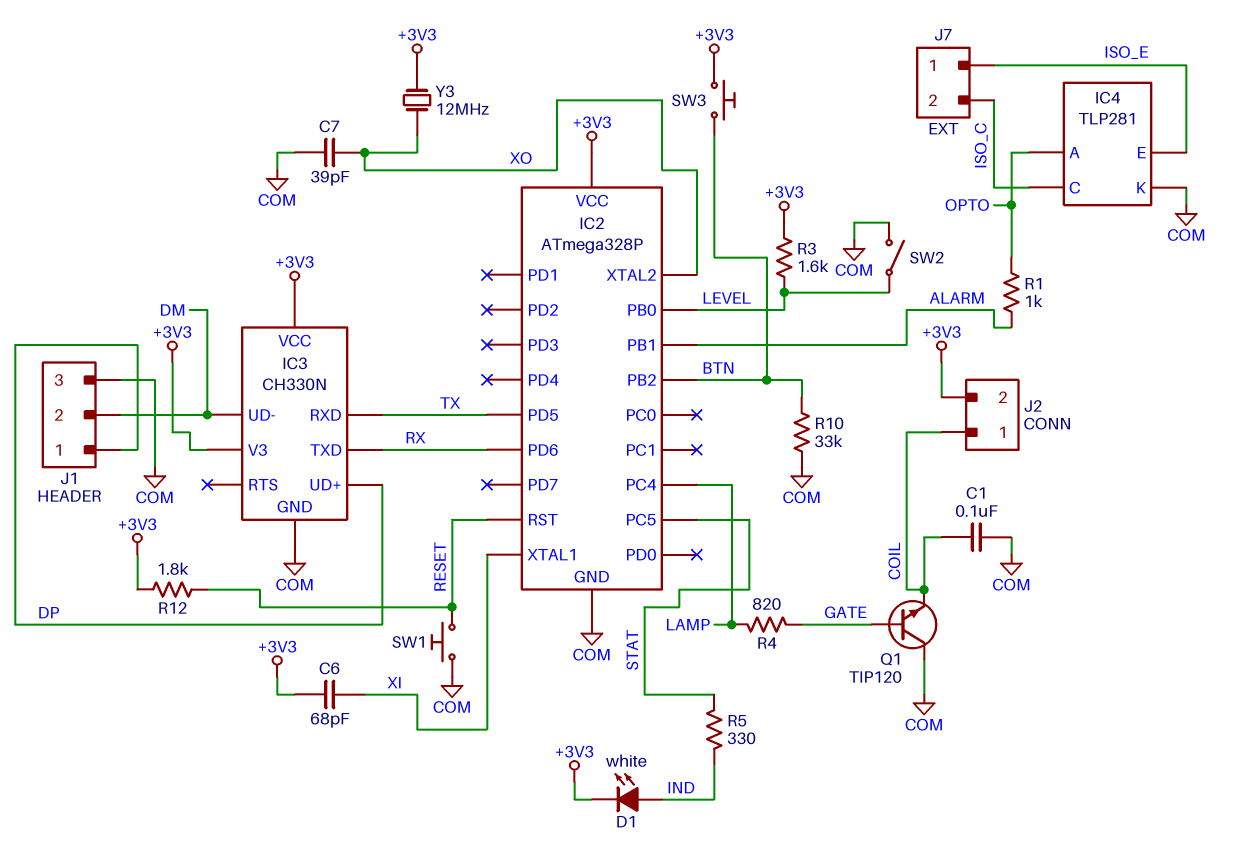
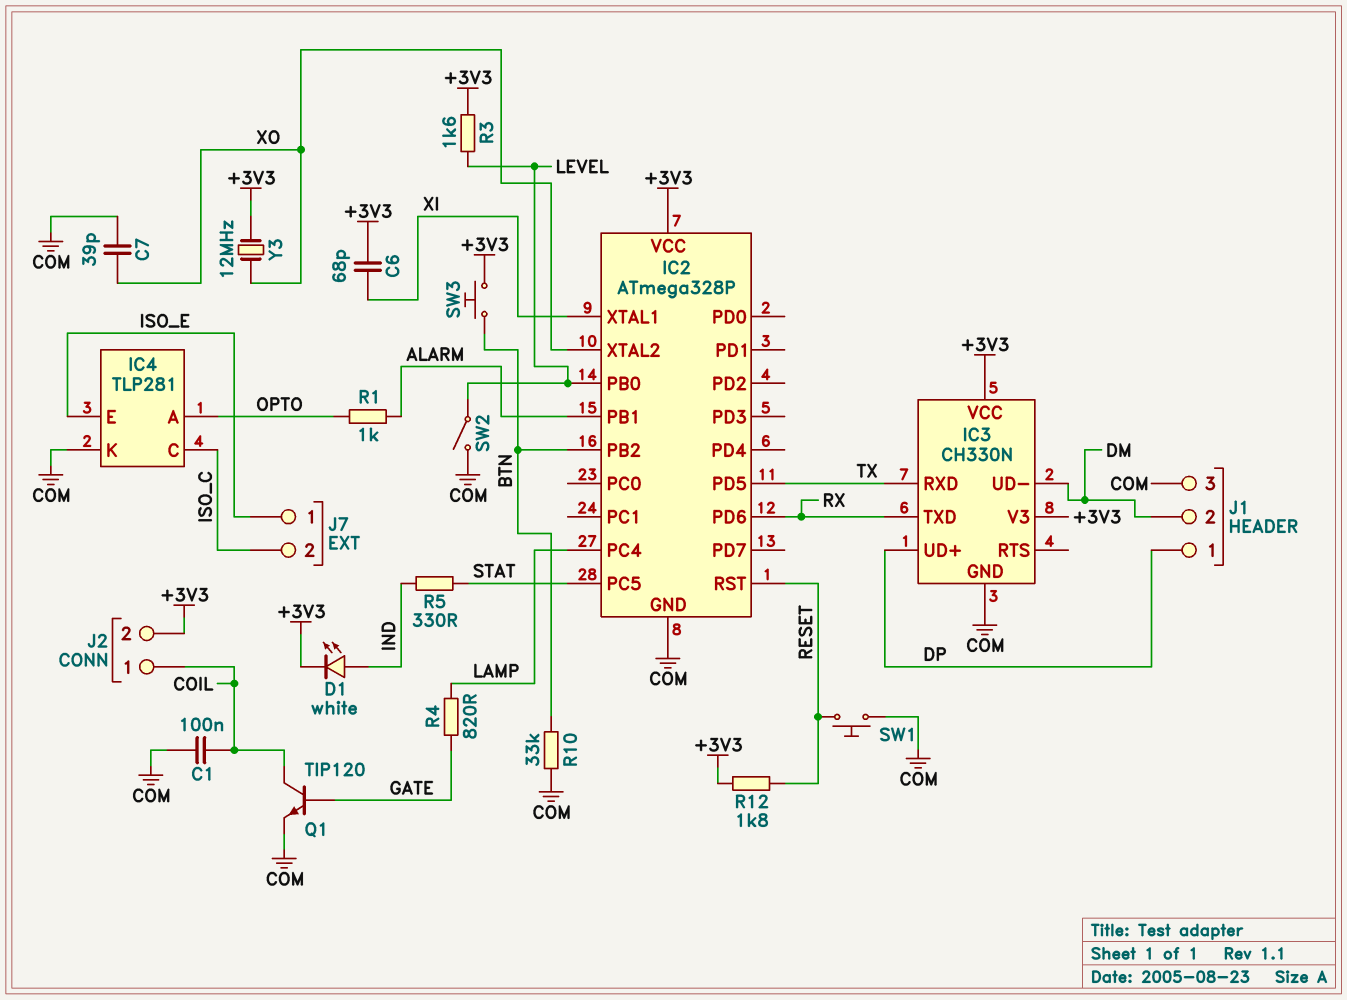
Q1: NPN TIP120 (B GATE, C COM, E COIL) -> NPN TIP120 (B GATE, C COIL, E COM)

